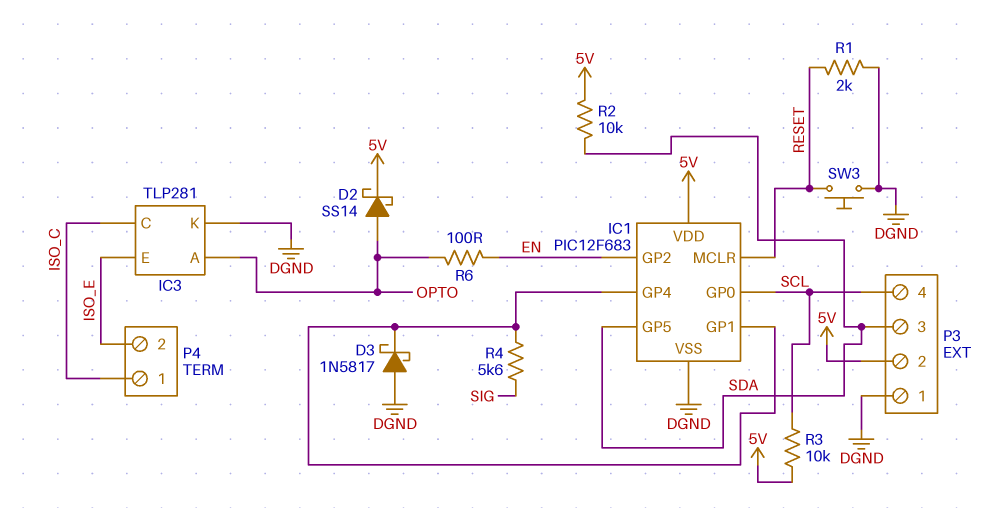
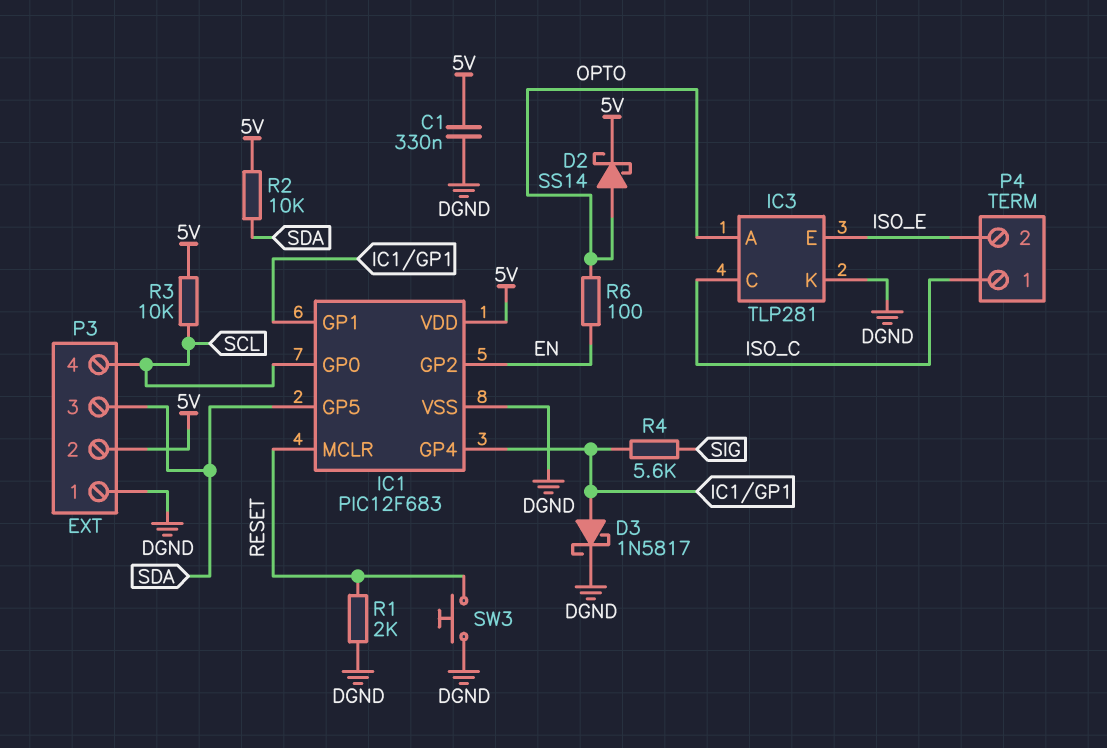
C1: none -> 330nF (5V, DGND)
D3: schottky 1N5817 (A DGND, K IC1/GP1) -> schottky 1N5817 (A IC1/GP1, K DGND)

